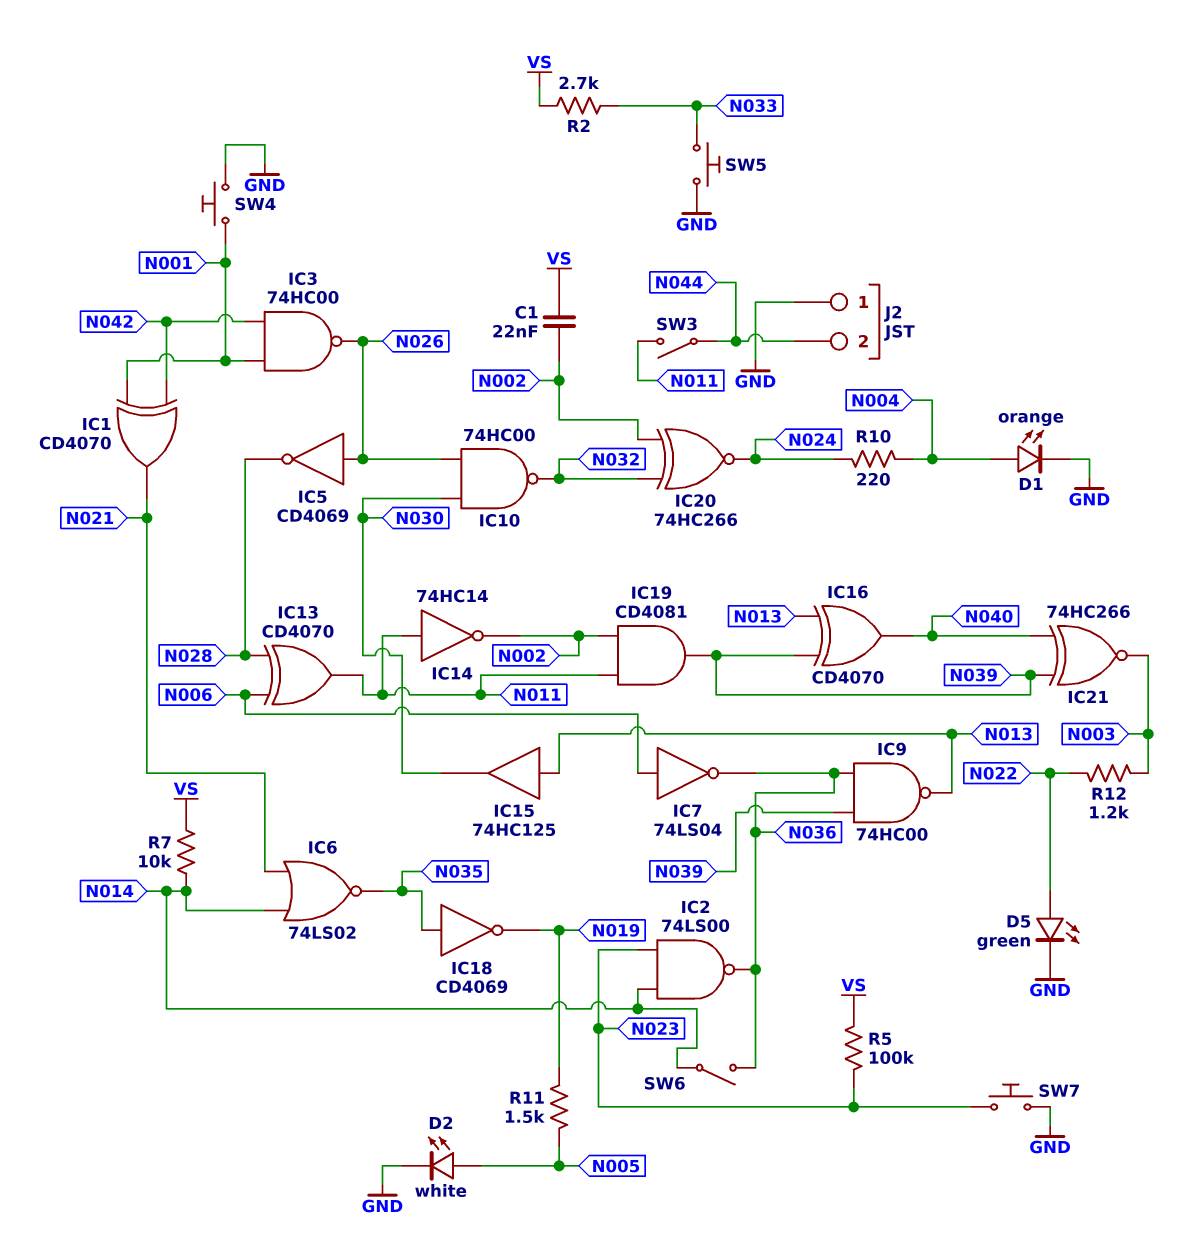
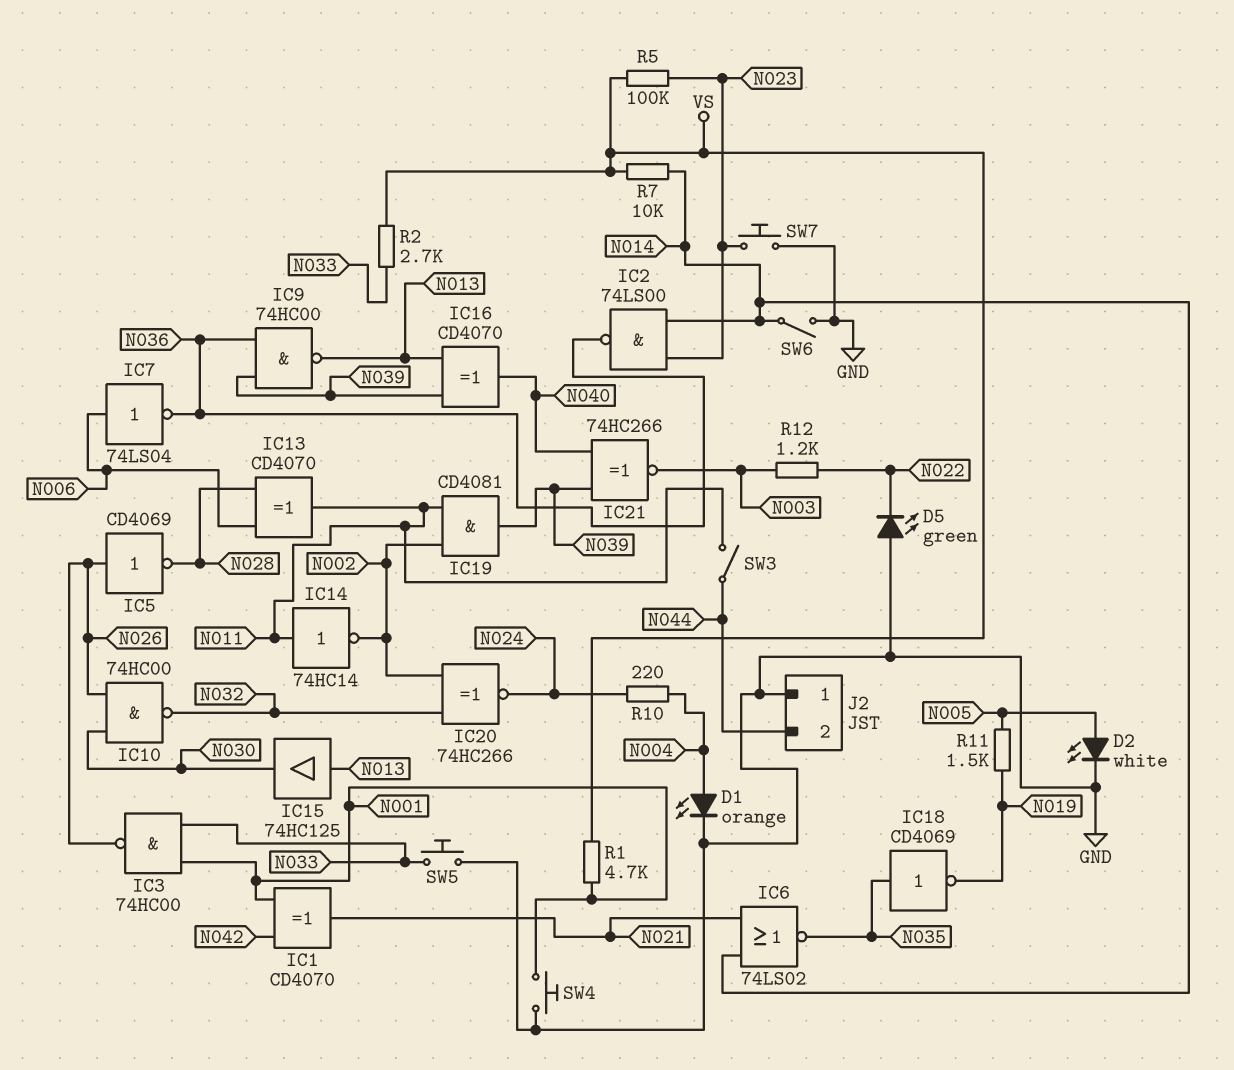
C1: 22nF (N002, VS) -> none
D5: LED green (A N022, K GND) -> LED green (A GND, K N022)
IC3: NAND 74HC00 (in N001, in N042, out N026) -> NAND 74HC00 (in N001, in N033, out N026)
R1: none -> 4.7k (N001, VS)
SW6: switch (N014, N036) -> switch (GND, N014)

